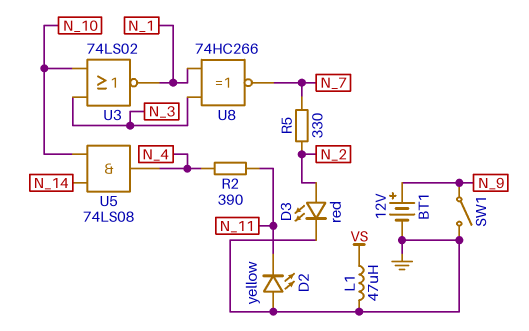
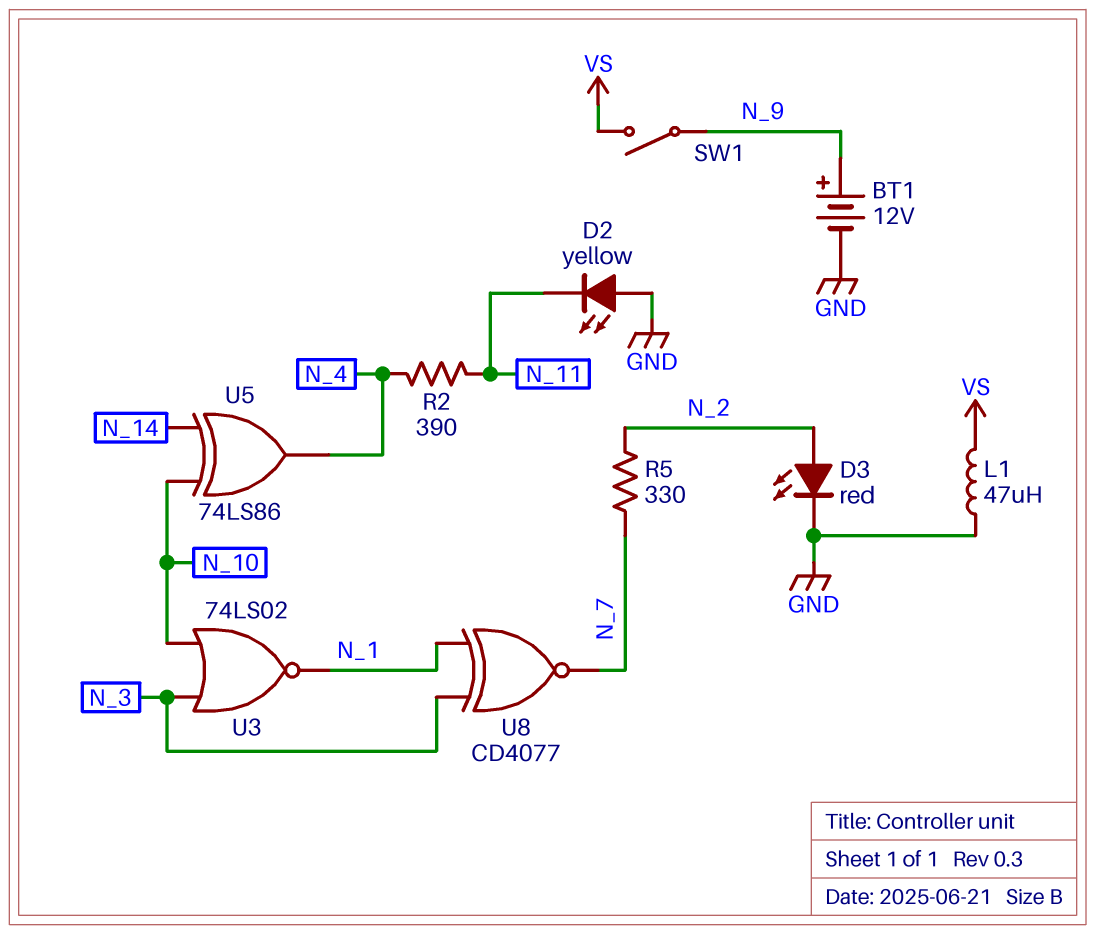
SW1: switch (GND, N_9) -> switch (N_9, VS)
U5: AND 74LS08 (in N_10, in N_14, out N_4) -> XOR 74LS86 (in N_10, in N_14, out N_4)
U8: XNOR 74HC266 (in N_1, in N_3, out N_7) -> XNOR CD4077 (in N_1, in N_3, out N_7)

